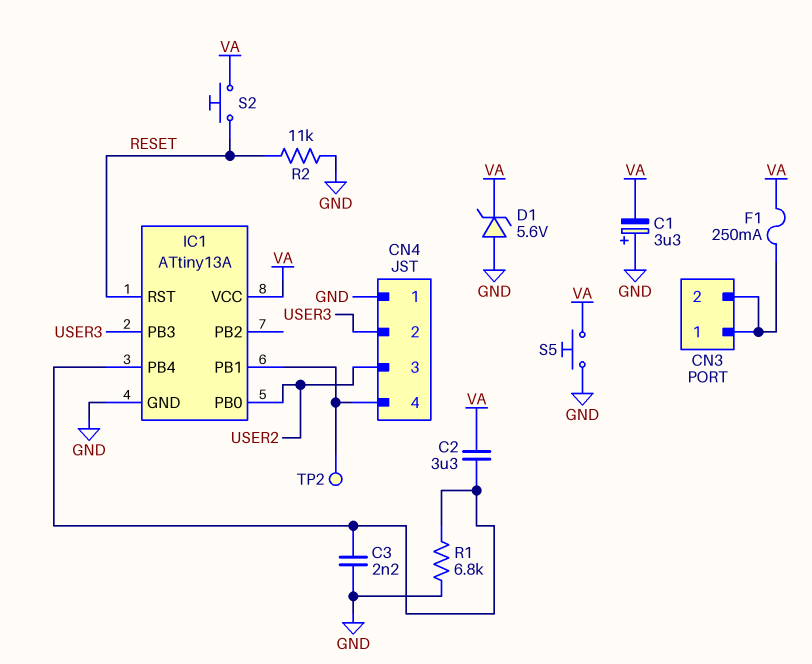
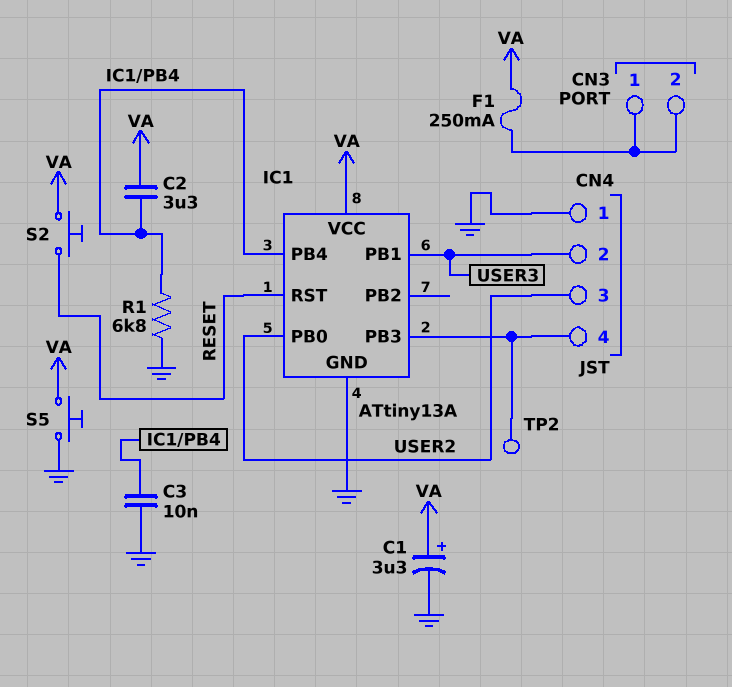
C1: 3.3uF (plus GND, minus VA) -> 3.3uF (plus VA, minus GND)
C3: 2.2nF (GND, IC1/PB4) -> 10nF (GND, IC1/PB4)
D1: zener 5.6V (A GND, K VA) -> none
IC1 pin PB1: CN4/4 -> USER3
IC1 pin PB3: USER3 -> CN4/4
R2: 11k (GND, RESET) -> none

